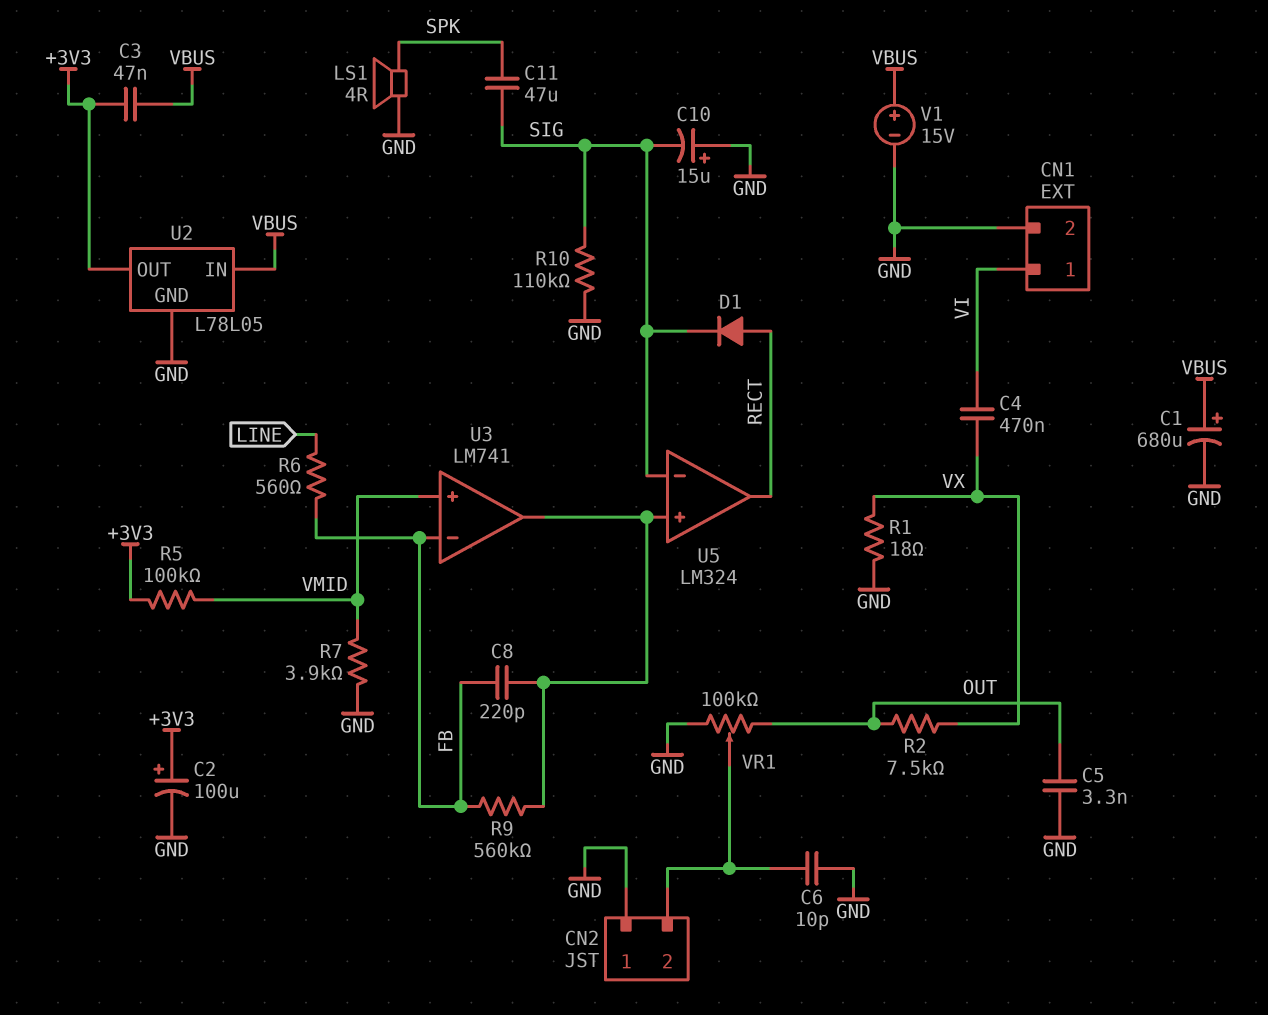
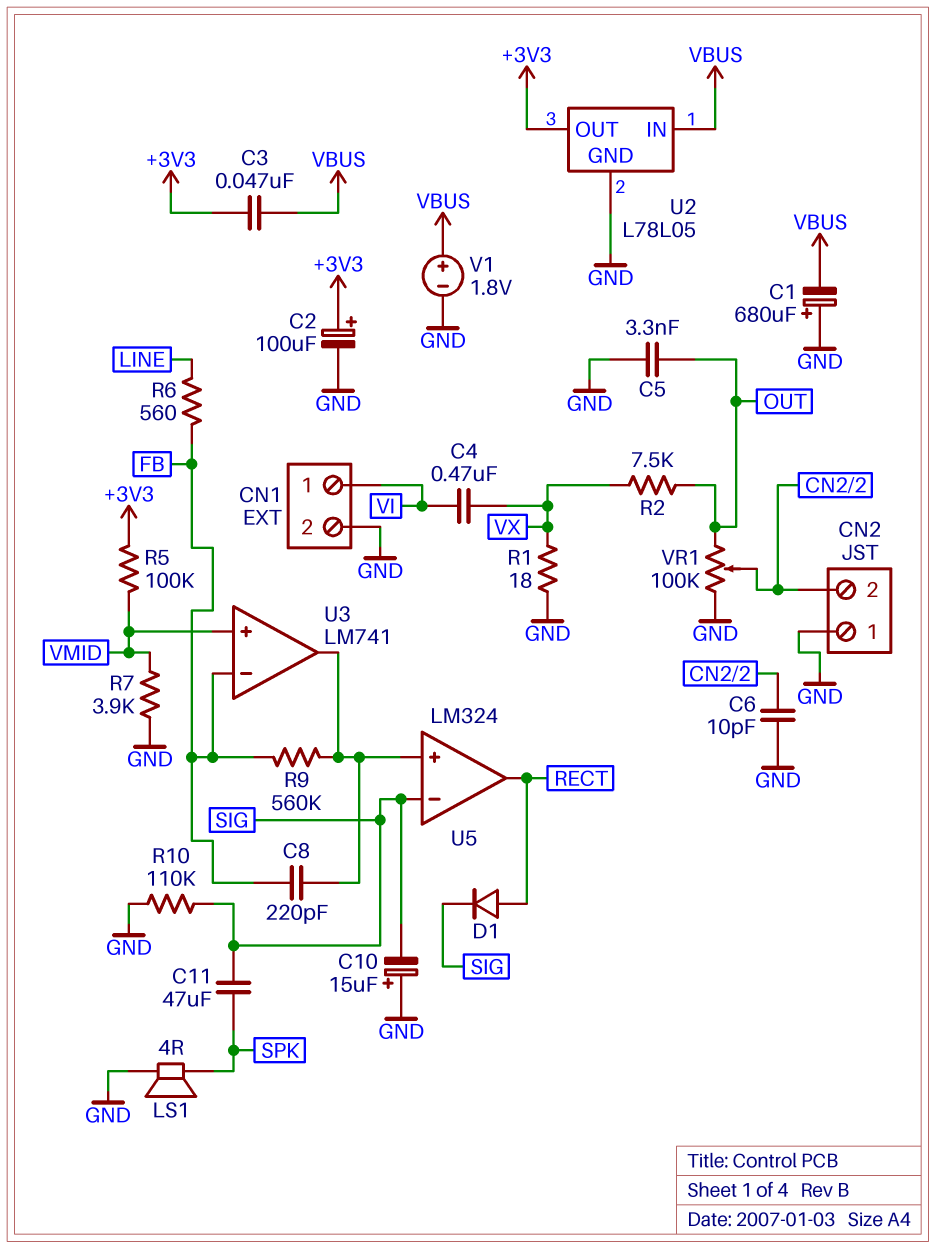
C1: 680uF (plus VBUS, minus GND) -> 680uF (plus GND, minus VBUS)
V1: 15V (plus VBUS, minus GND) -> 1.8V (plus VBUS, minus GND)

